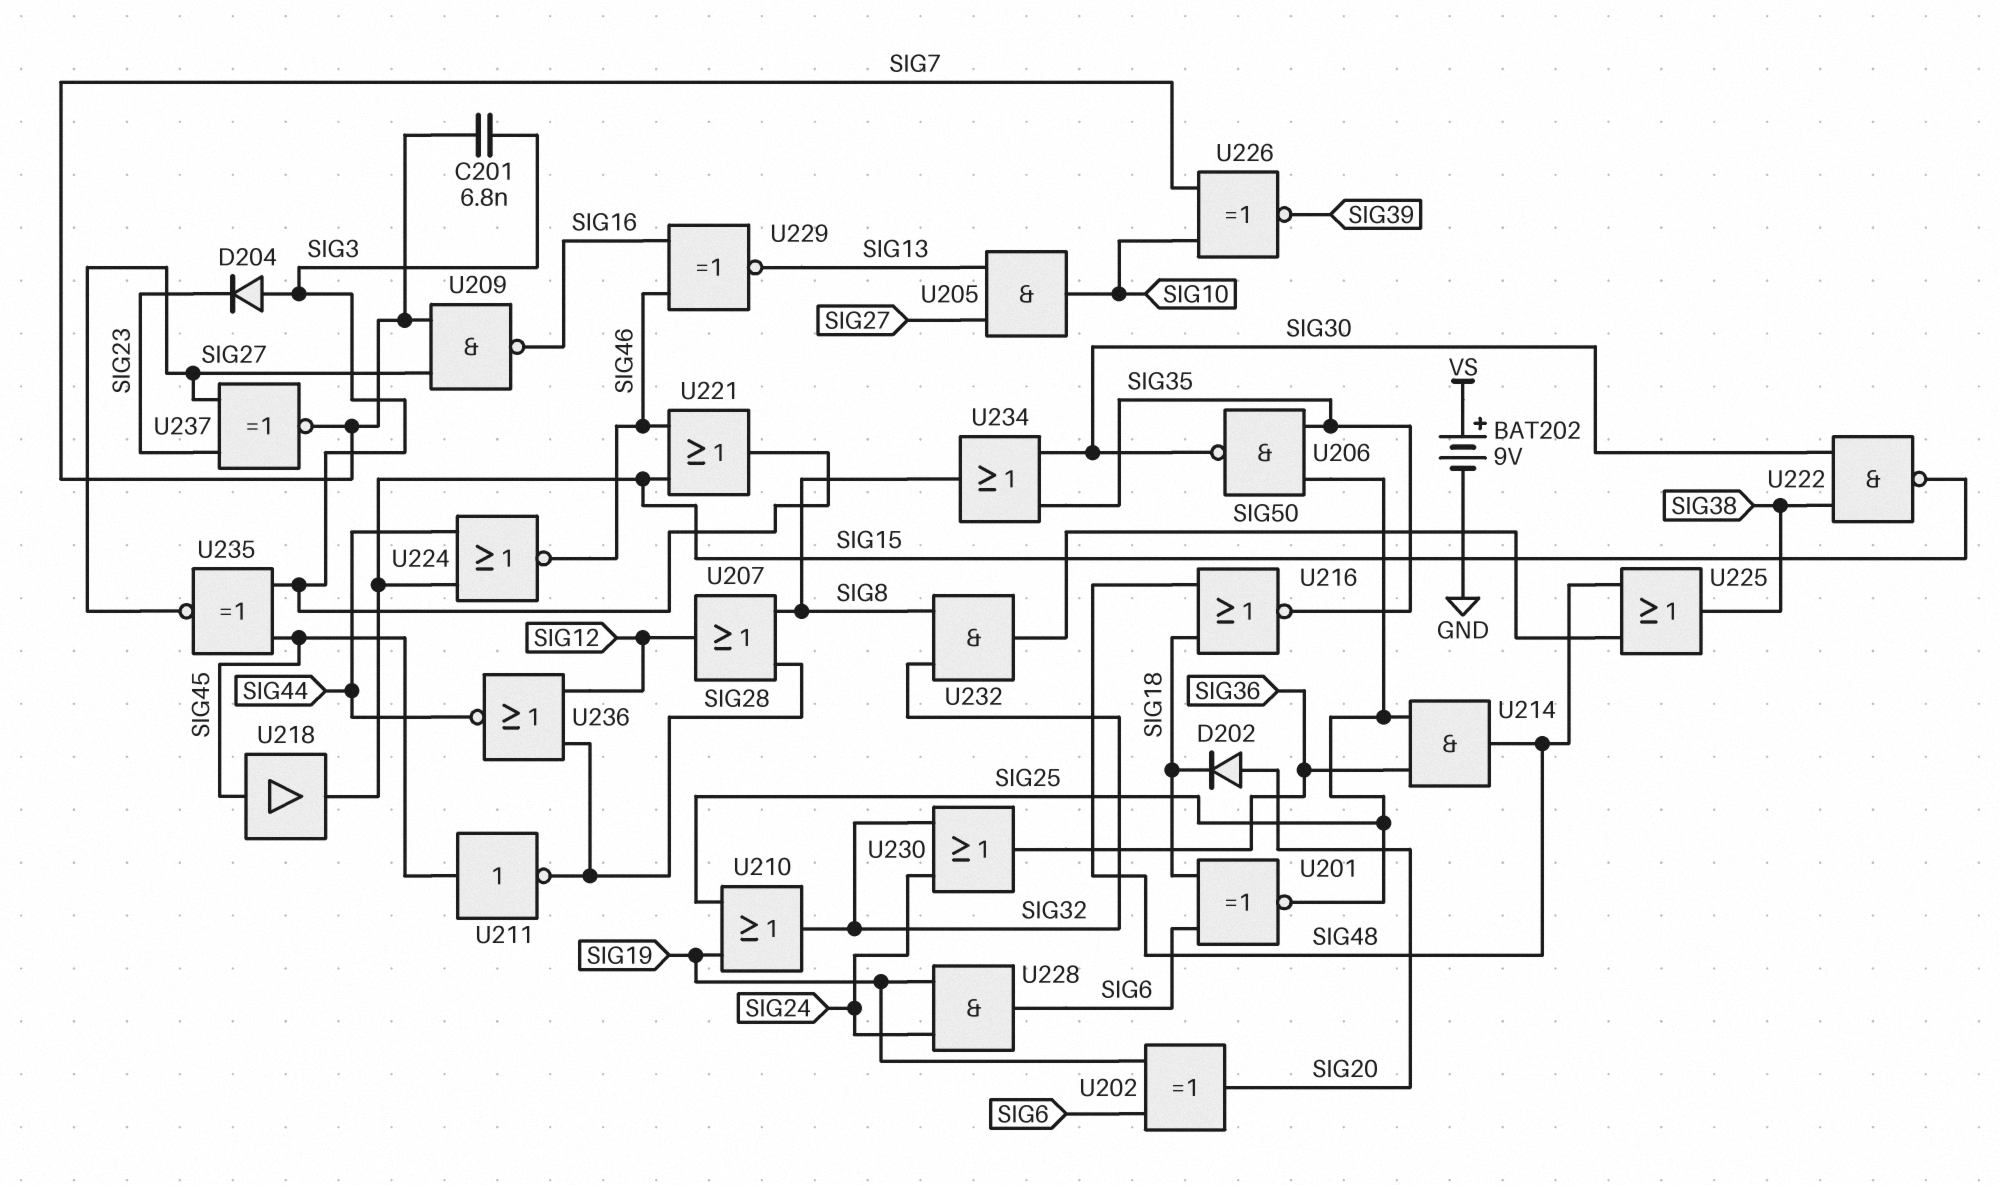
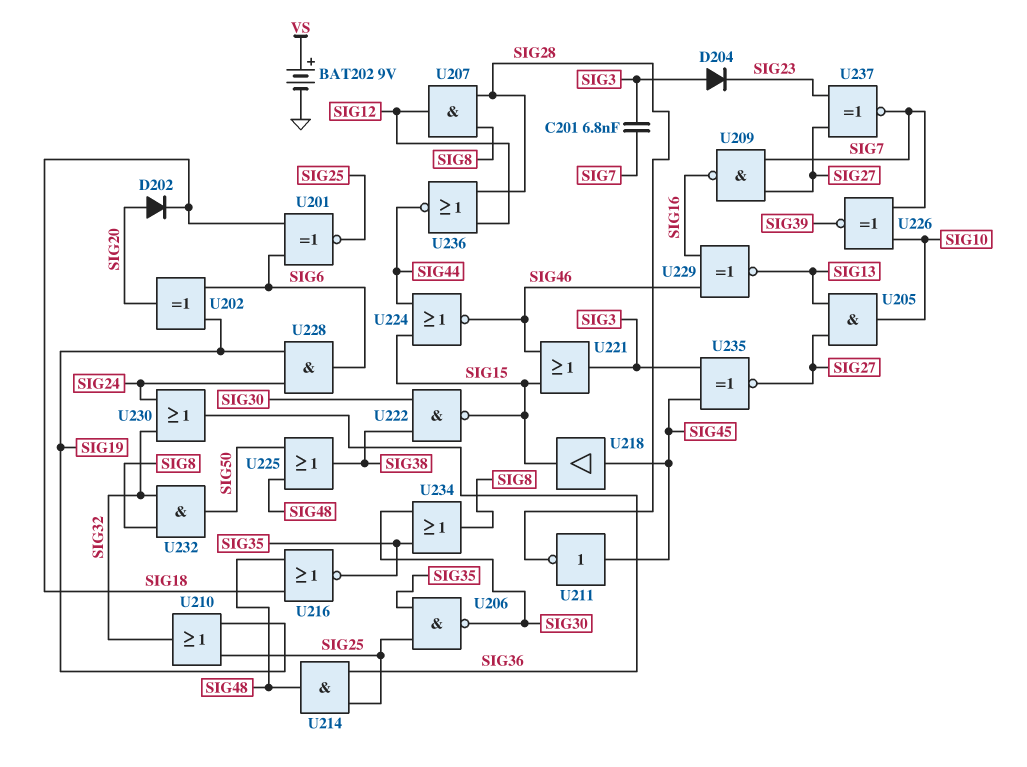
U207: OR (in SIG8, in SIG28, out SIG12) -> AND (in SIG8, in SIG28, out SIG12)

